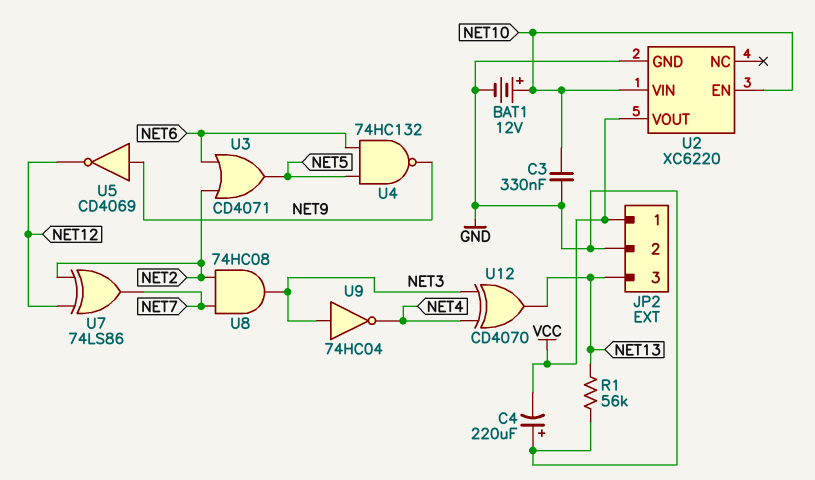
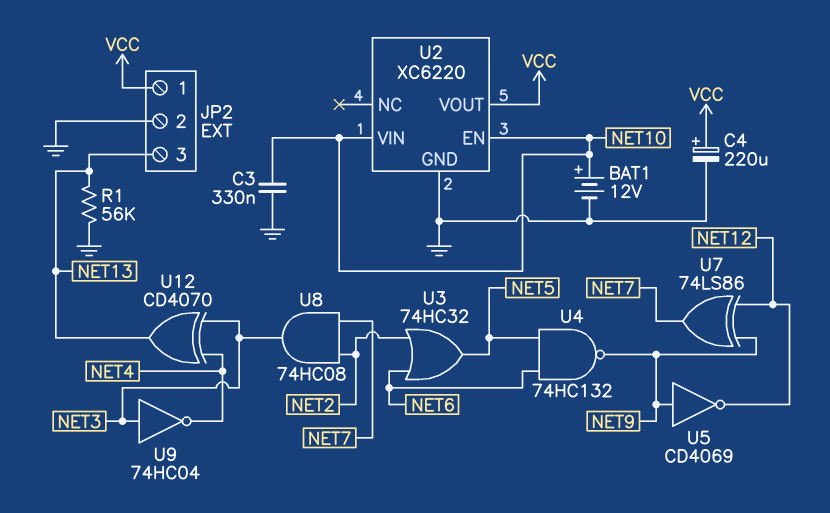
C4: 220uF (plus GND, minus VCC) -> 220uF (plus VCC, minus GND)
U3: OR CD4071 (in NET2, in NET6, out NET5) -> OR 74HC32 (in NET2, in NET6, out NET5)
U7: XOR 74LS86 (in NET2, in NET12, out NET7) -> XOR 74LS86 (in NET9, in NET12, out NET7)

